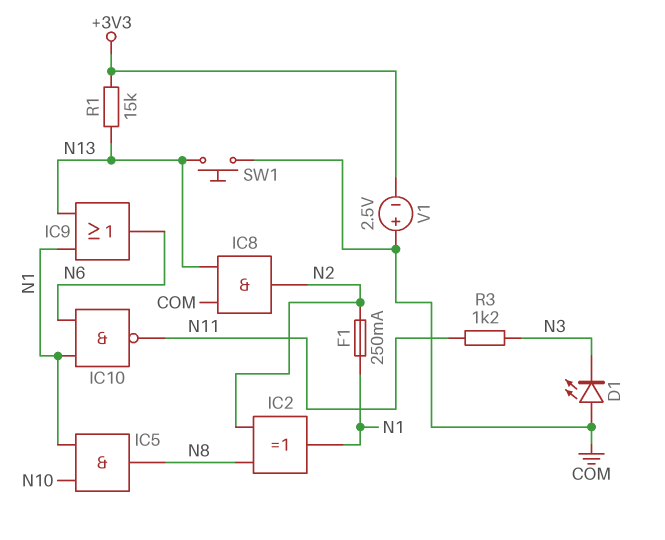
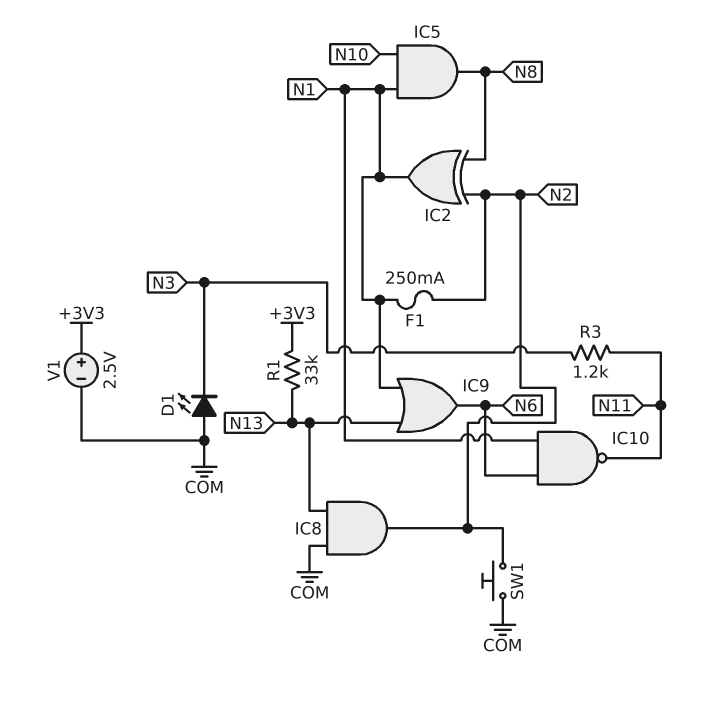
R1: 15k (+3V3, N13) -> 33k (+3V3, N13)
SW1: button (COM, N13) -> button (COM, N2)
V1: 2.5V (plus COM, minus +3V3) -> 2.5V (plus +3V3, minus COM)

